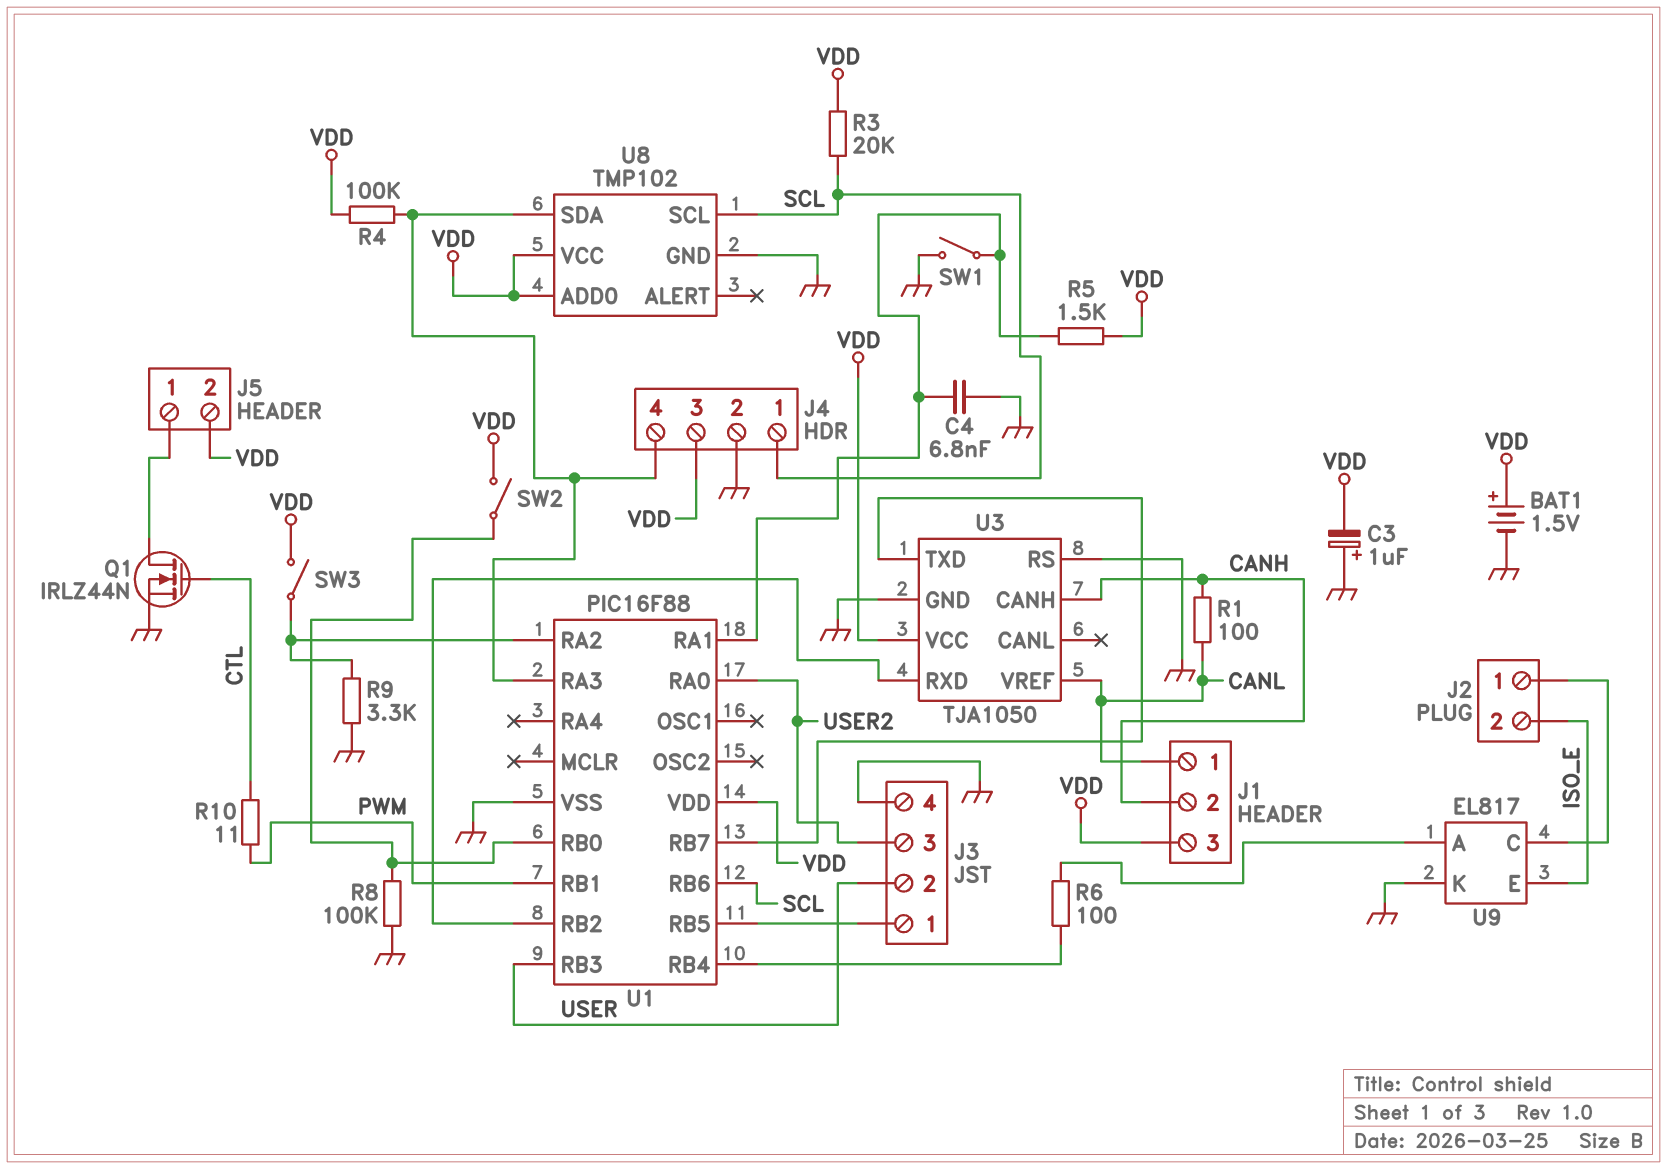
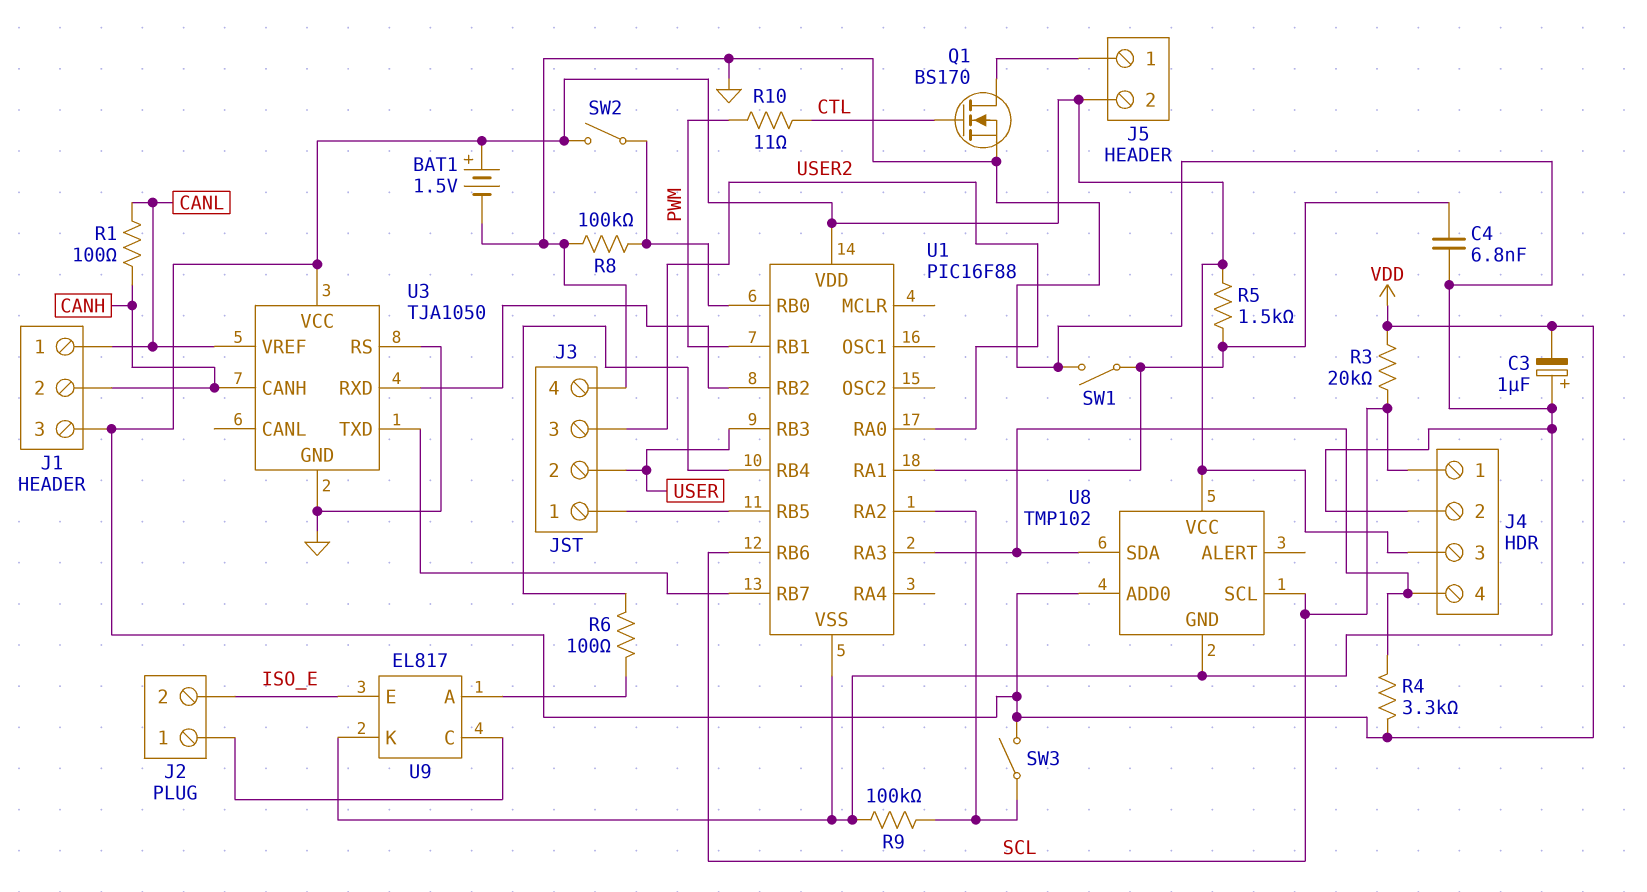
Q1: NMOS IRLZ44N (G CTL, D J5/1, S GND) -> NMOS BS170 (G CTL, D J5/1, S GND)
R4: 100k (J4/4, VDD) -> 3.3k (J4/4, VDD)
R9: 3.3k (GND, U1/RA2) -> 100k (GND, U1/RA2)

